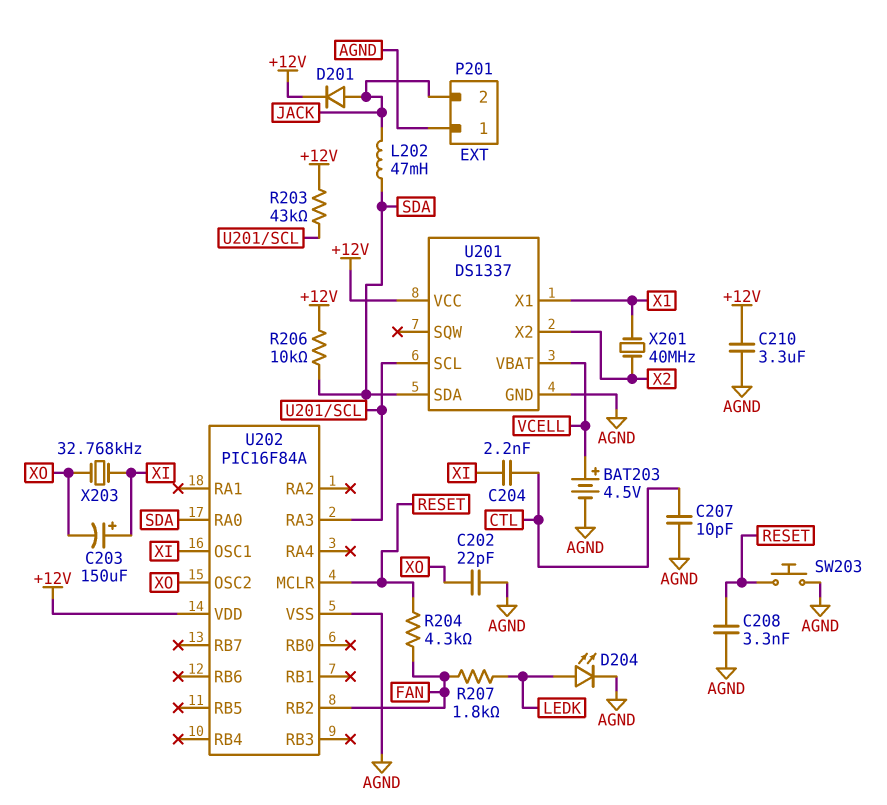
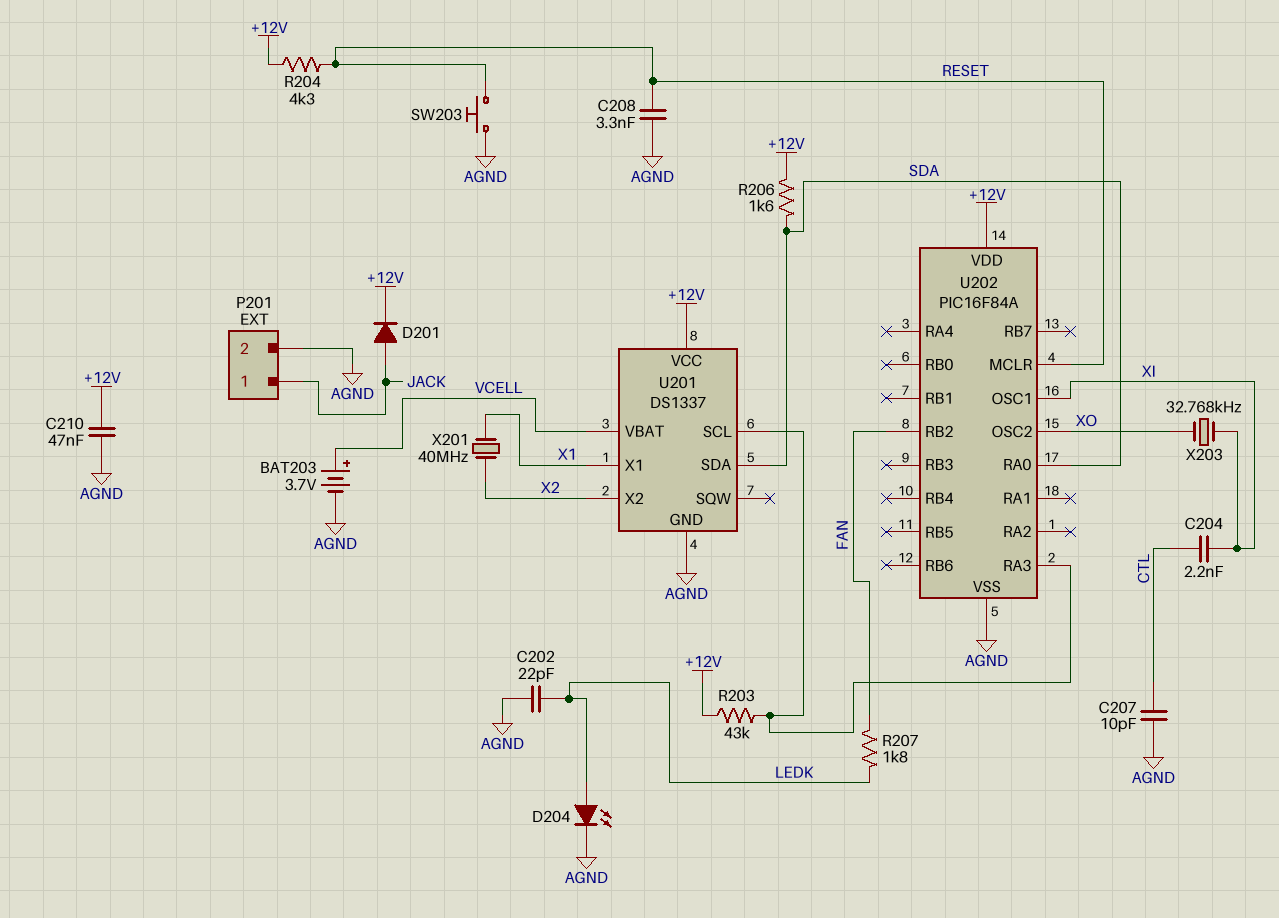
BAT203: 4.5V (plus VCELL, minus AGND) -> 3.7V (plus VCELL, minus AGND)
C202: 22pF (AGND, XO) -> 22pF (AGND, LEDK)
C203: 150uF (plus XI, minus XO) -> none
C210: 3.3uF (+12V, AGND) -> 47nF (+12V, AGND)
L202: 47mH (JACK, SDA) -> none
P201 pin 1: AGND -> JACK
P201 pin 2: JACK -> AGND
R204: 4.3k (FAN, RESET) -> 4.3k (+12V, RESET)
R206: 10k (+12V, SDA) -> 1.6k (+12V, SDA)

